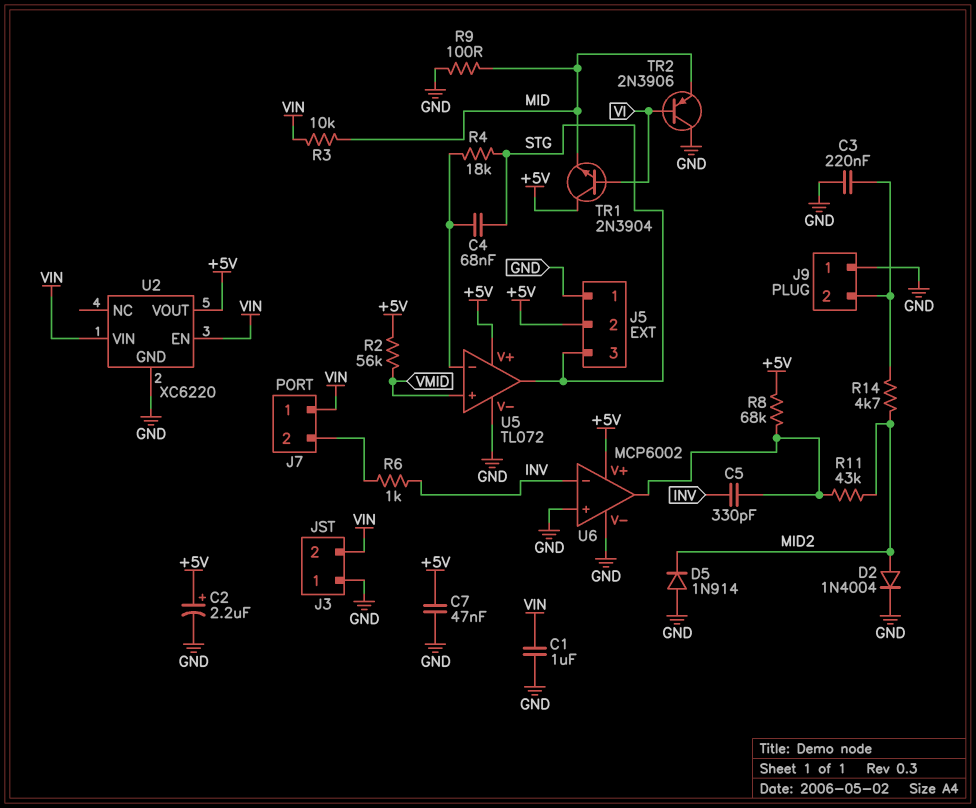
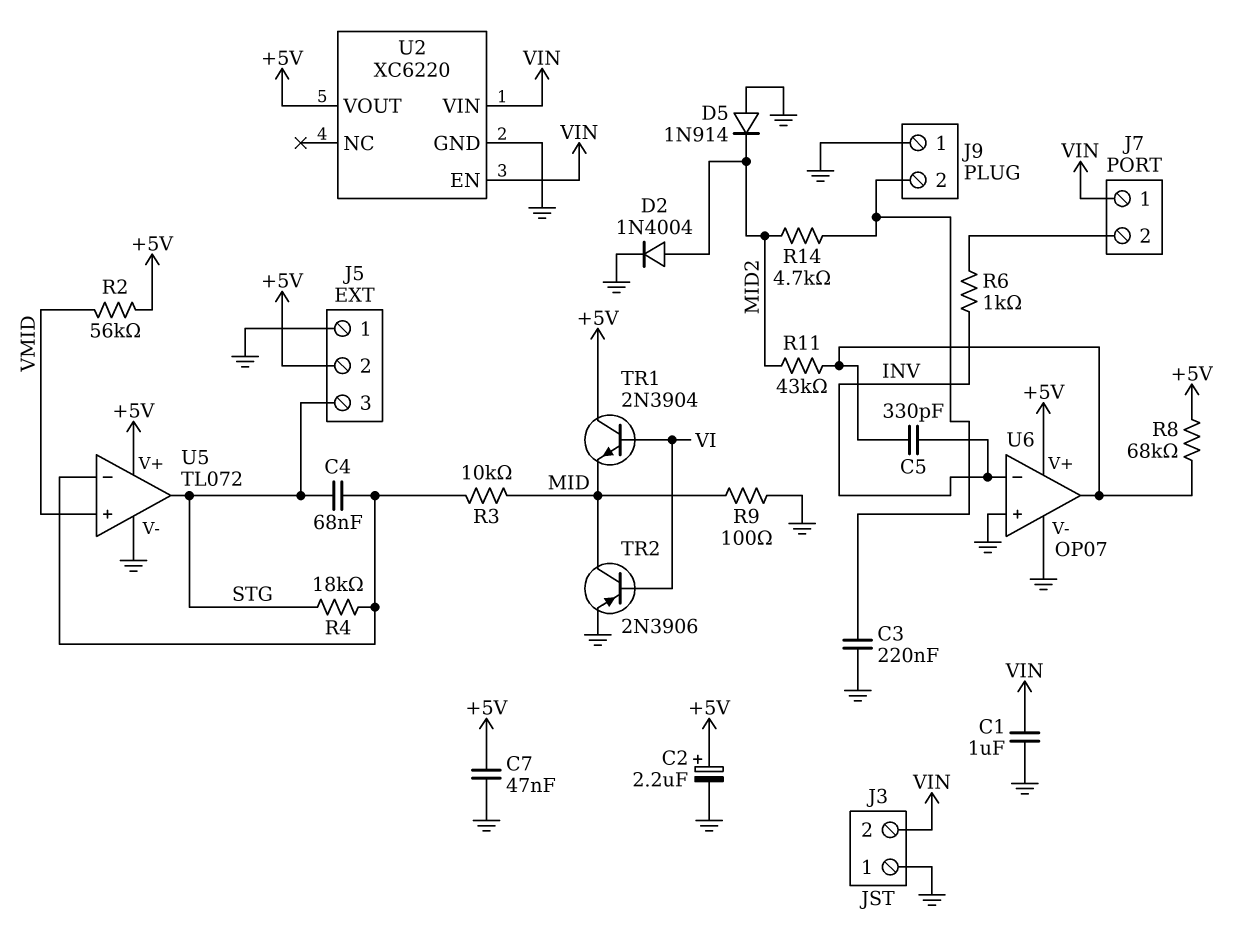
R3: 10k (MID, VIN) -> 10k (MID, U5/in-)
TR2: PNP 2N3906 (B VI, C GND, E MID) -> PNP 2N3906 (B VI, C MID, E GND)
U6: MCP6002 -> OP07

